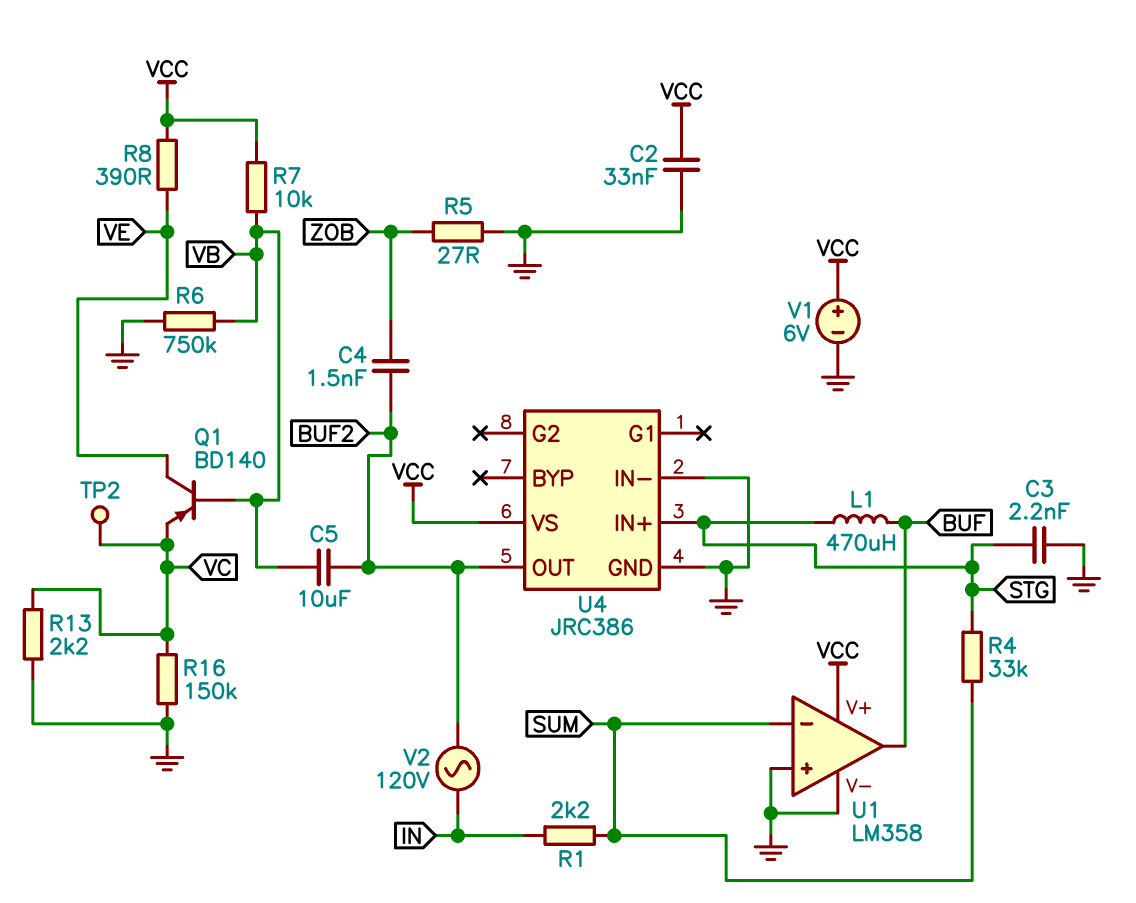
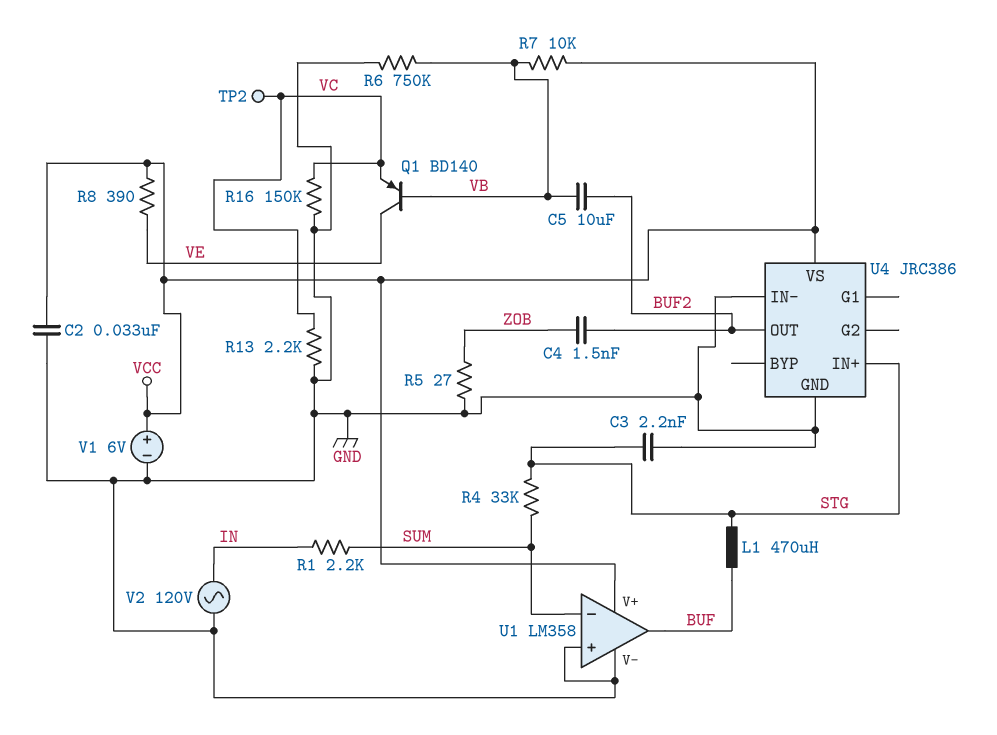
V2: AC 120V (BUF2, IN) -> AC 120V (GND, IN)

